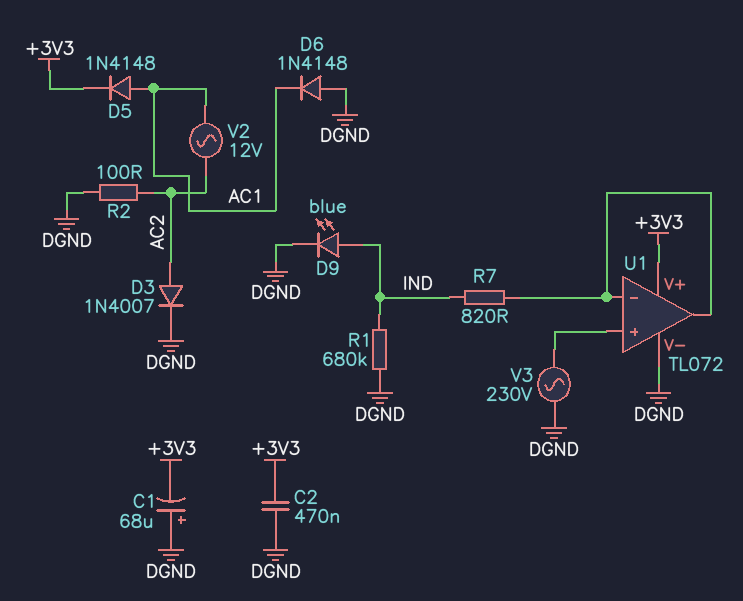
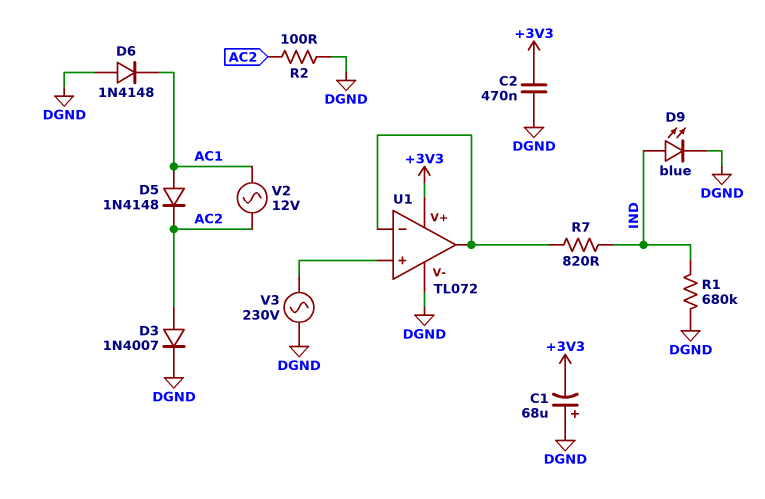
D5: diode 1N4148 (A AC1, K +3V3) -> diode 1N4148 (A AC1, K AC2)

